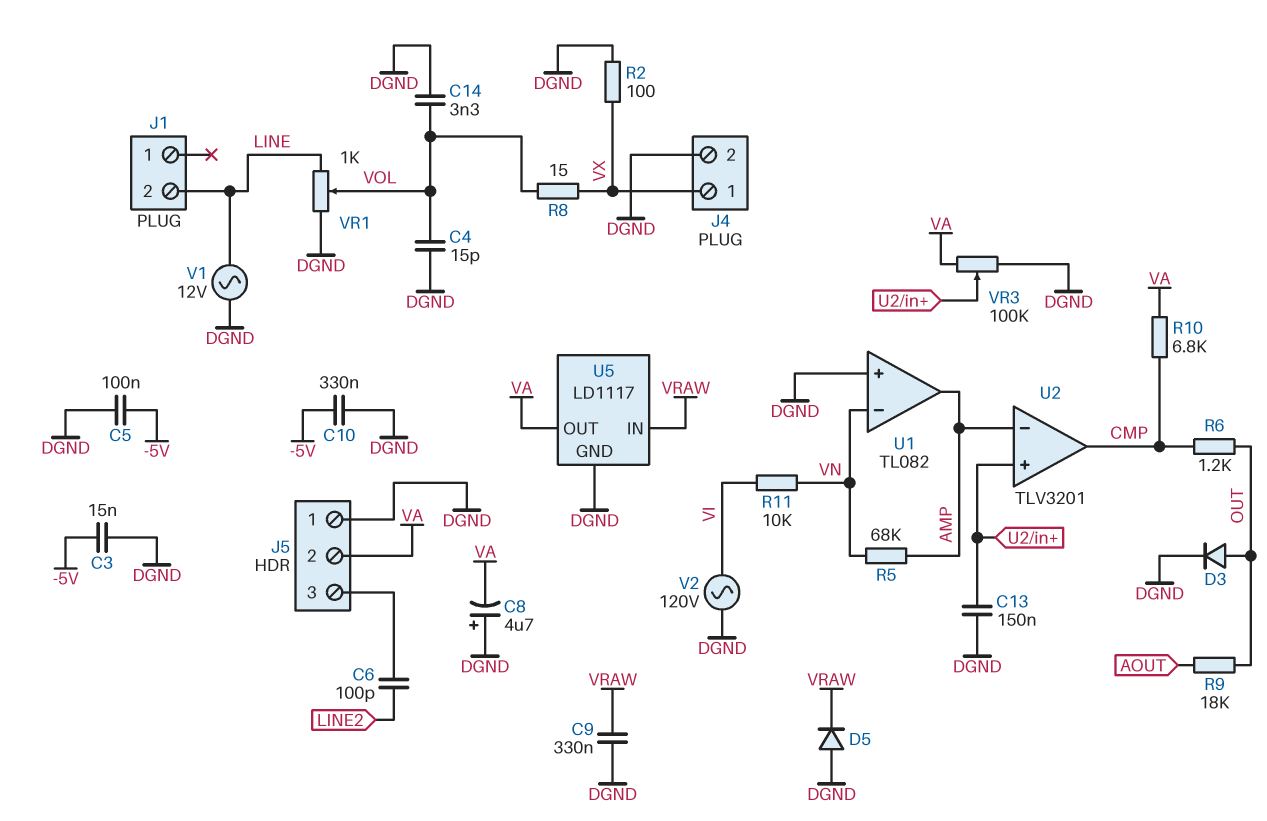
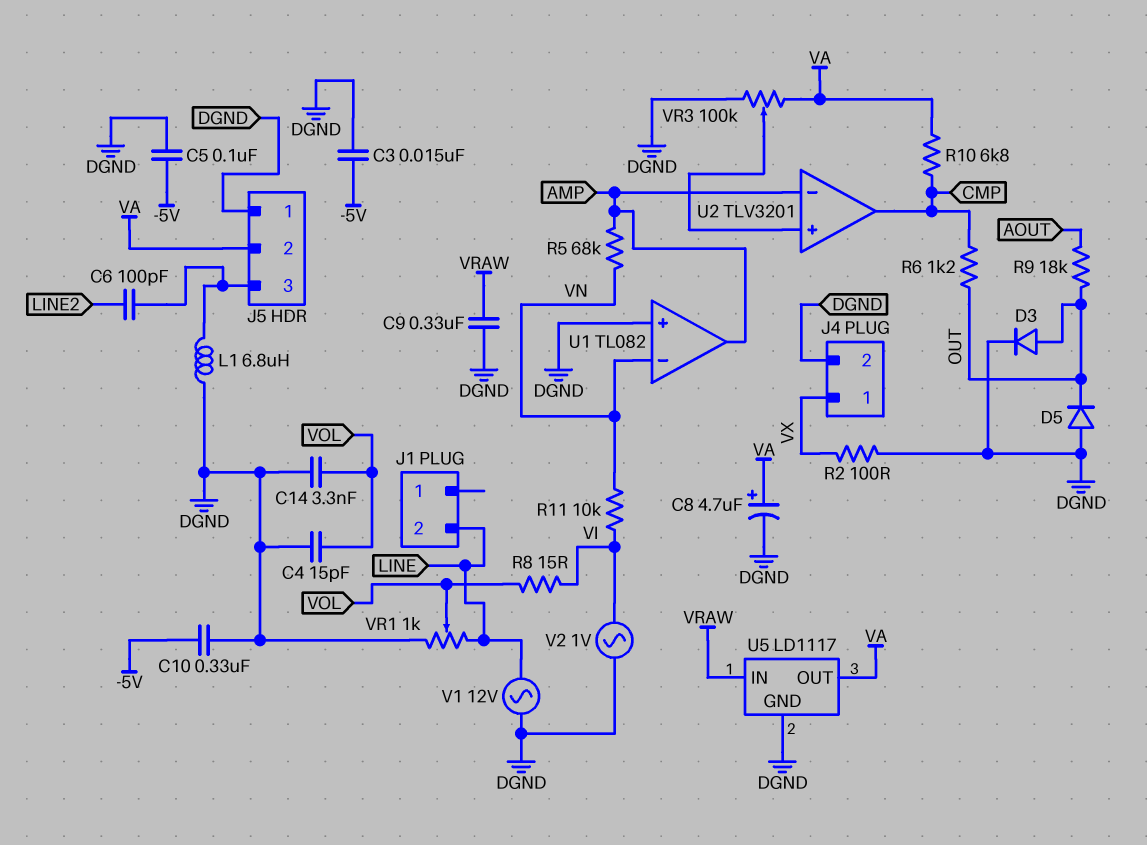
C8: 4.7uF (plus DGND, minus VA) -> 4.7uF (plus VA, minus DGND)
C13: 150nF (DGND, U2/in+) -> none
D5: diode (A DGND, K VRAW) -> diode (A DGND, K OUT)
L1: none -> 6.8uH (DGND, J5/3)
R8: 15 (VOL, VX) -> 15 (VI, VOL)
V2: AC 120V (DGND, VI) -> AC 1V (DGND, VI)

